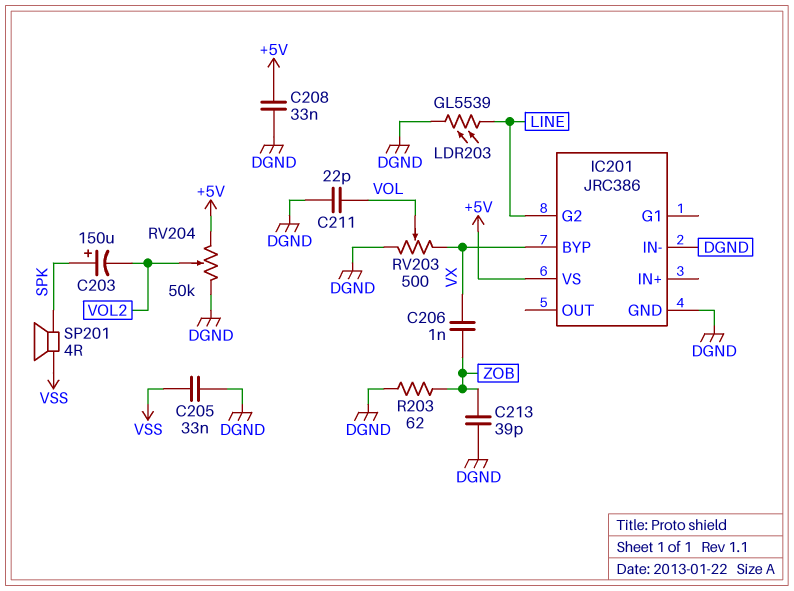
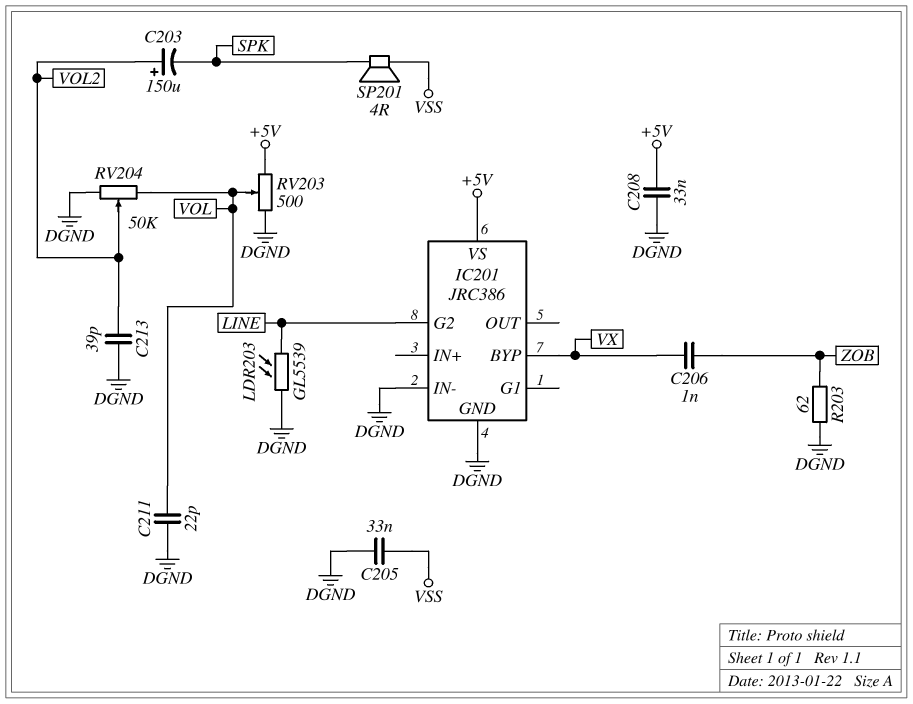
C203: 150uF (plus SPK, minus VOL2) -> 150uF (plus VOL2, minus SPK)
C213: 39pF (DGND, ZOB) -> 39pF (DGND, VOL2)
RV203: 500 (DGND, VX, wiper VOL) -> 500 (+5V, DGND, wiper VOL)
RV204: 50k (+5V, DGND, wiper VOL2) -> 50k (DGND, VOL, wiper VOL2)

